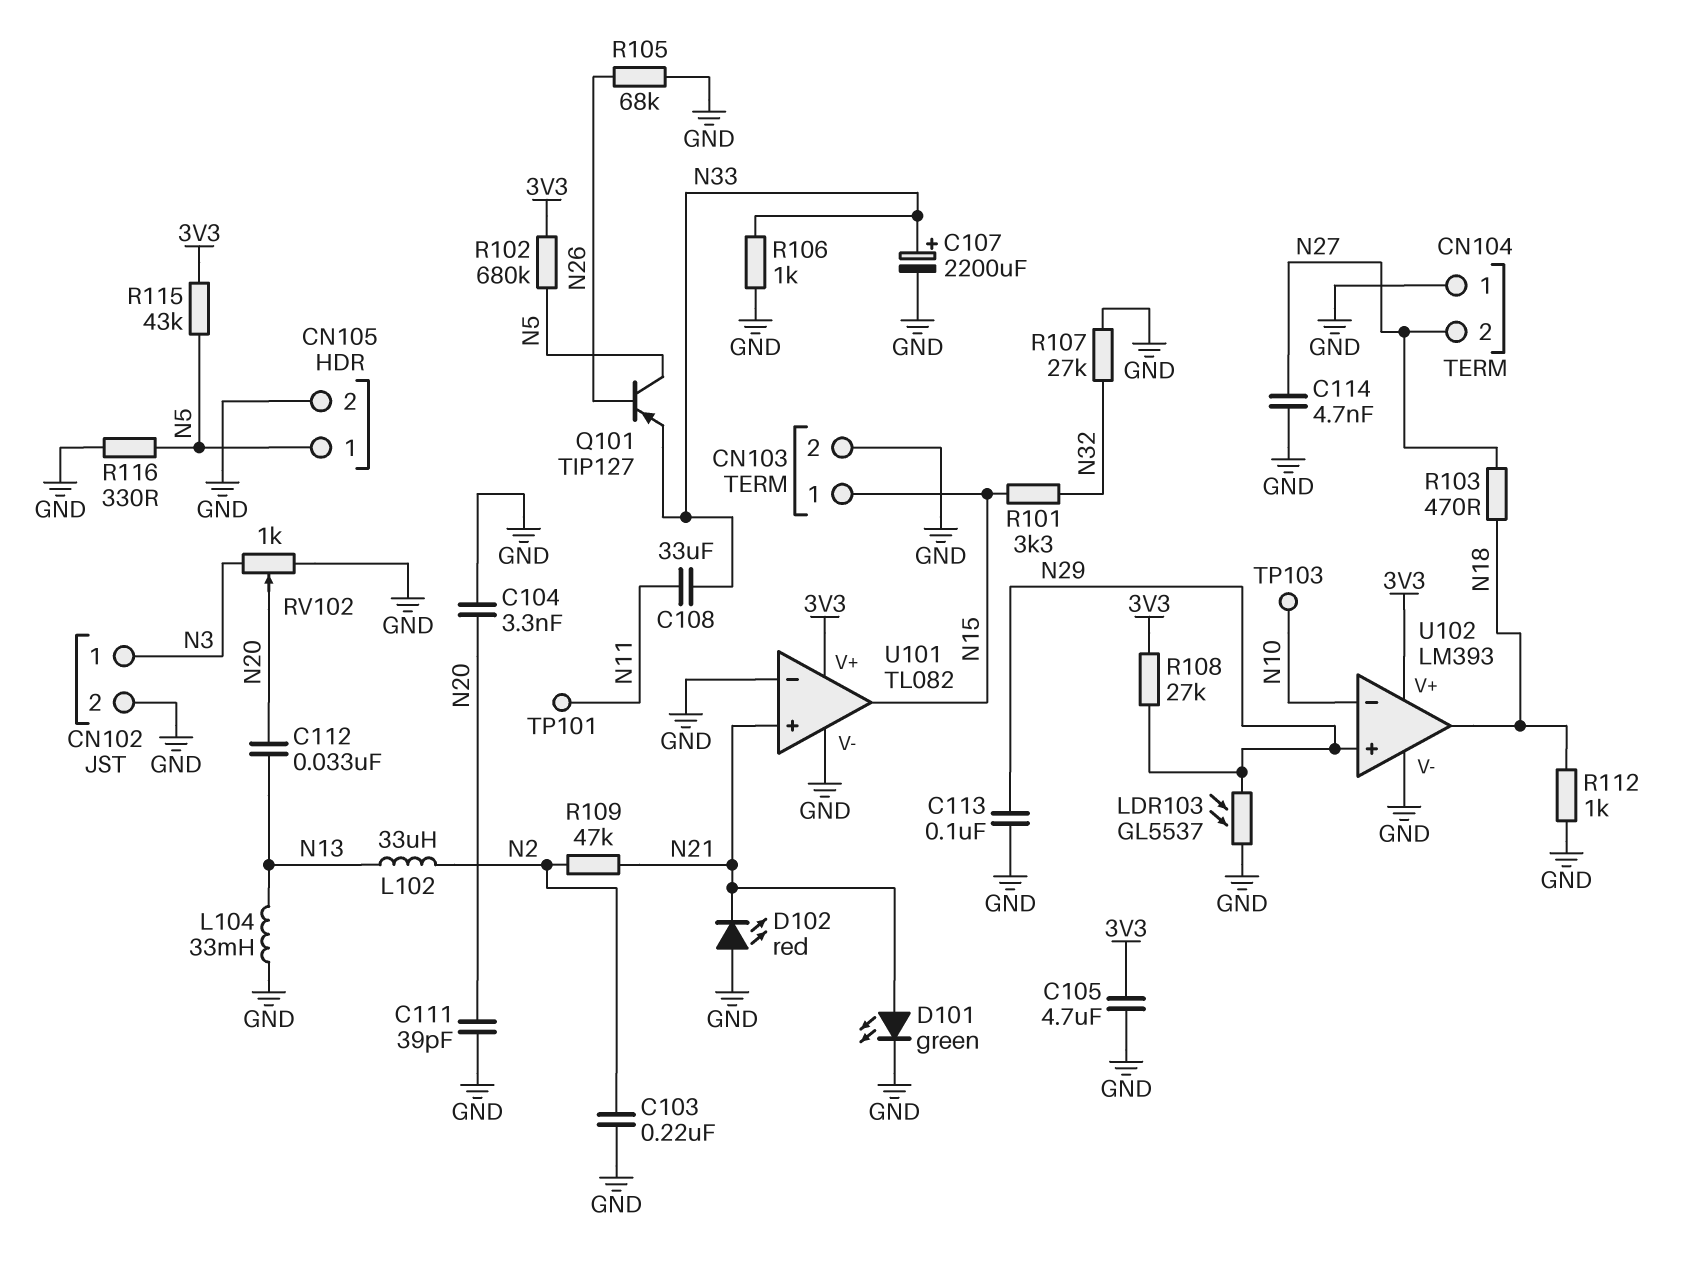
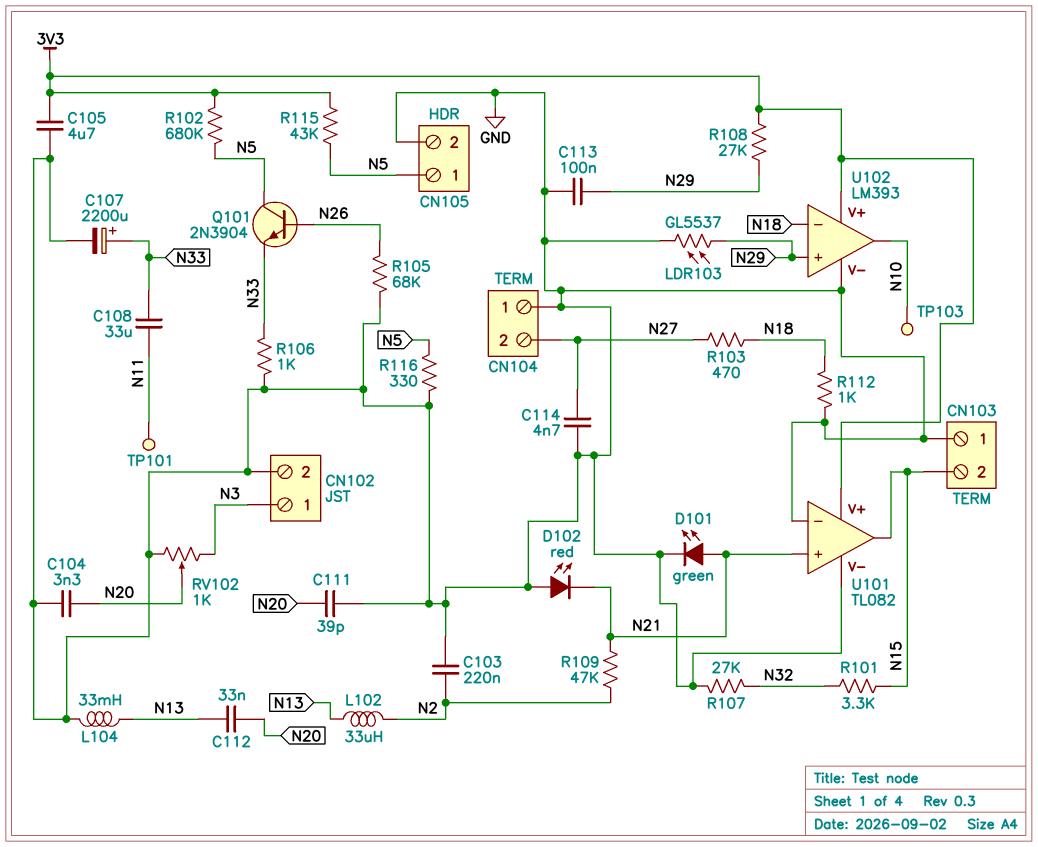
CN103 pin 1: N15 -> GND
CN103 pin 2: GND -> N15
Q101: PNP TIP127 (B N26, C N5, E N33) -> NPN 2N3904 (B N26, C N5, E N33)
U102 pin in-: N10 -> N18
U102 pin out: N18 -> N10

